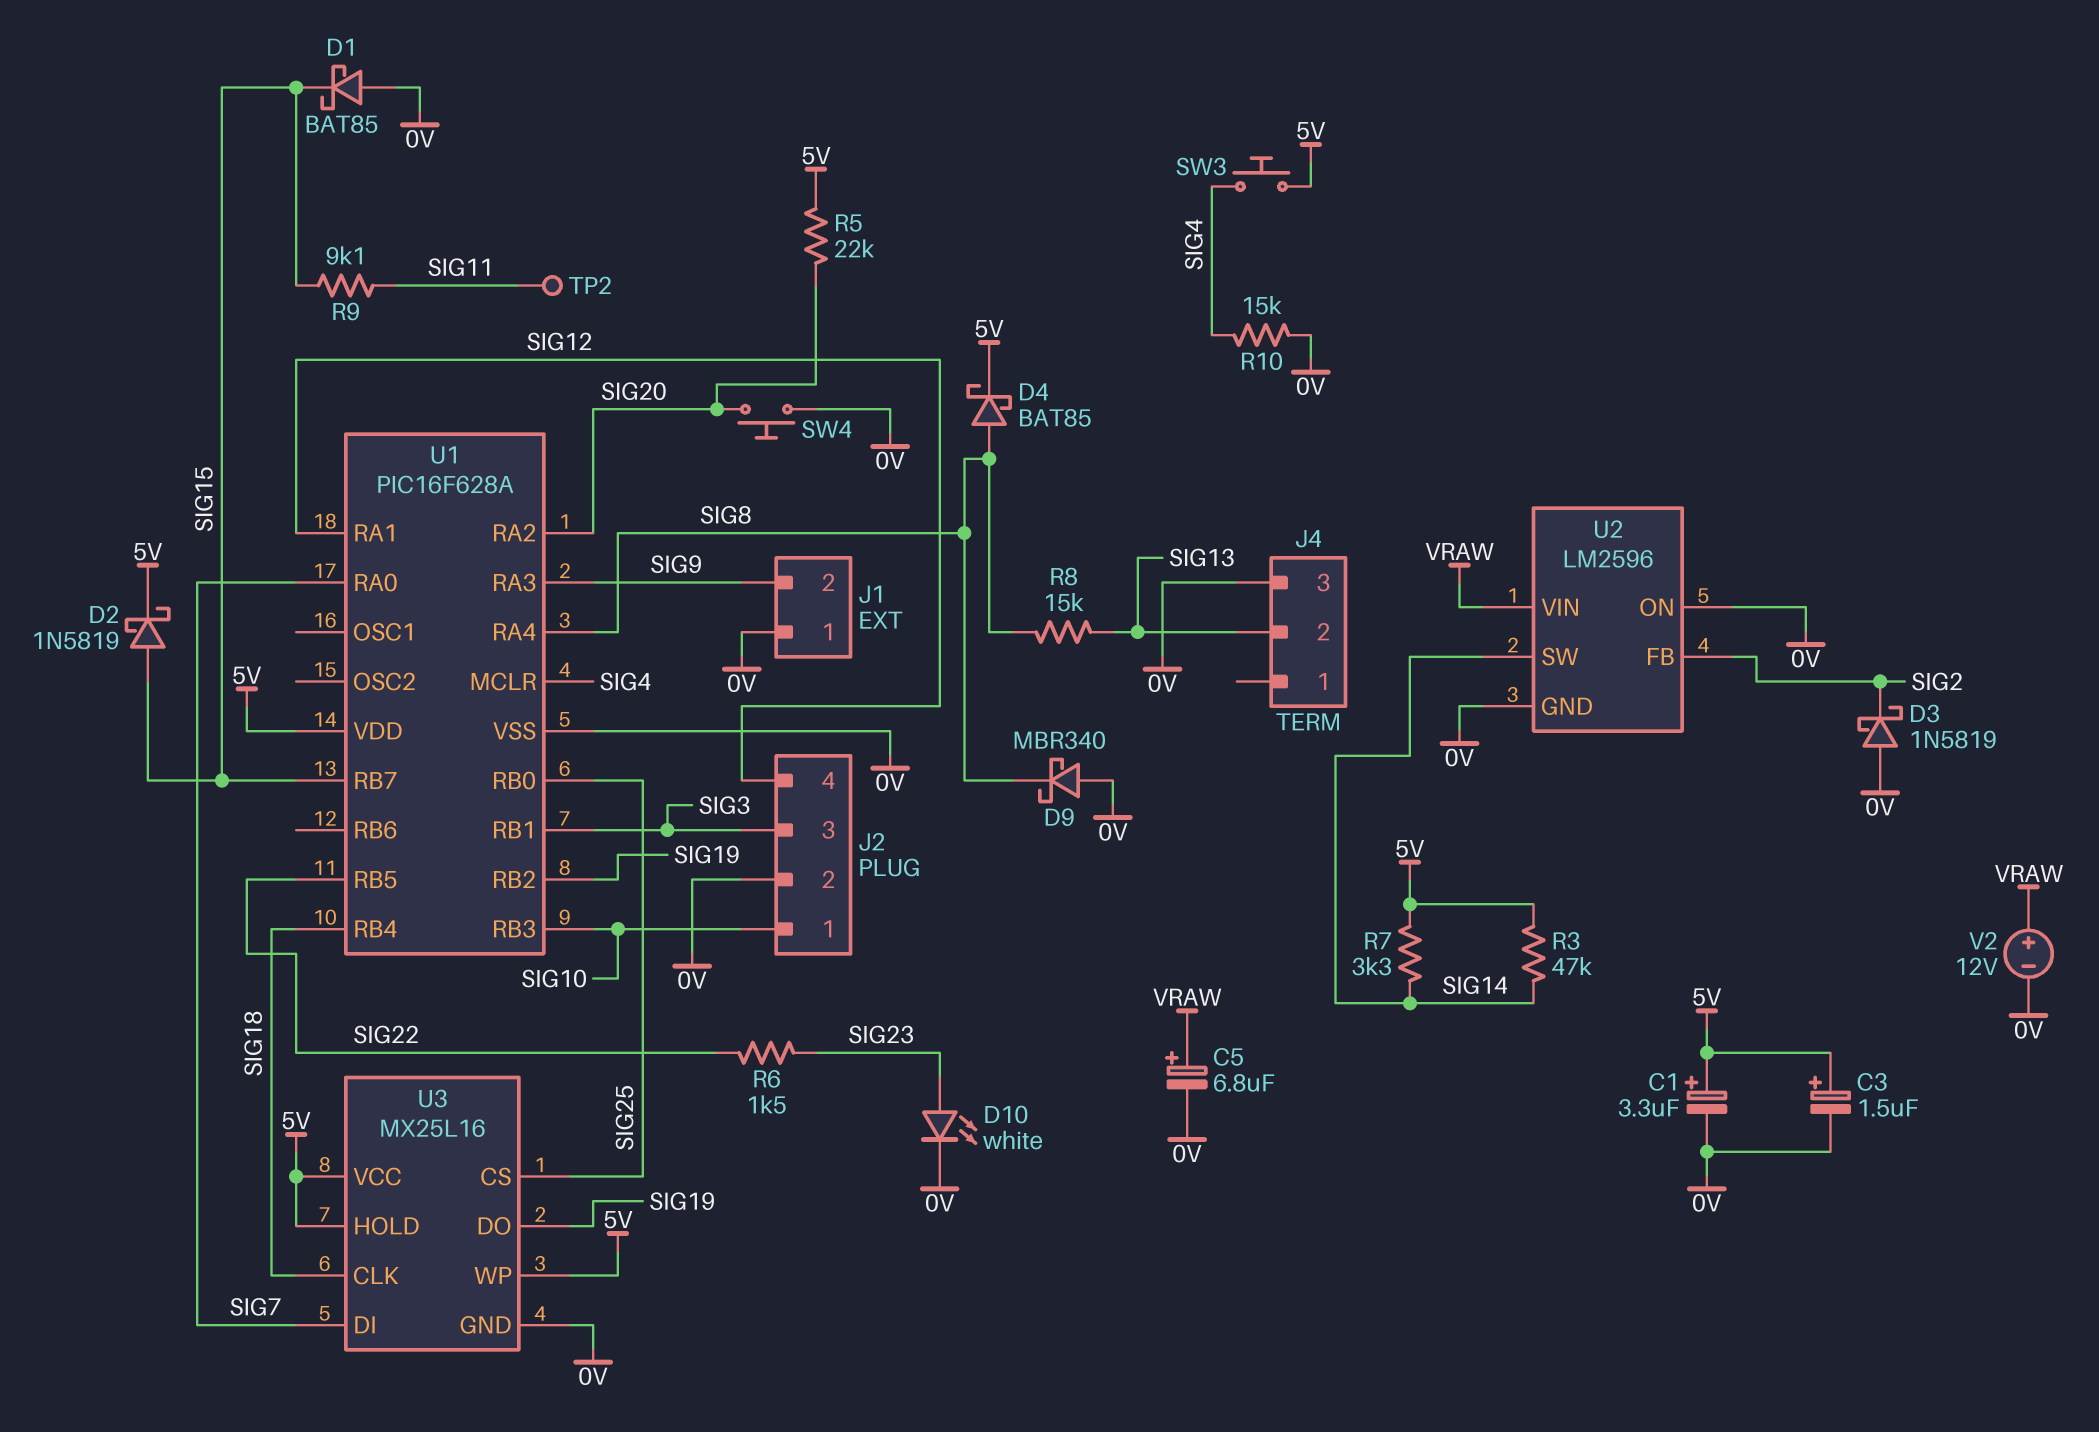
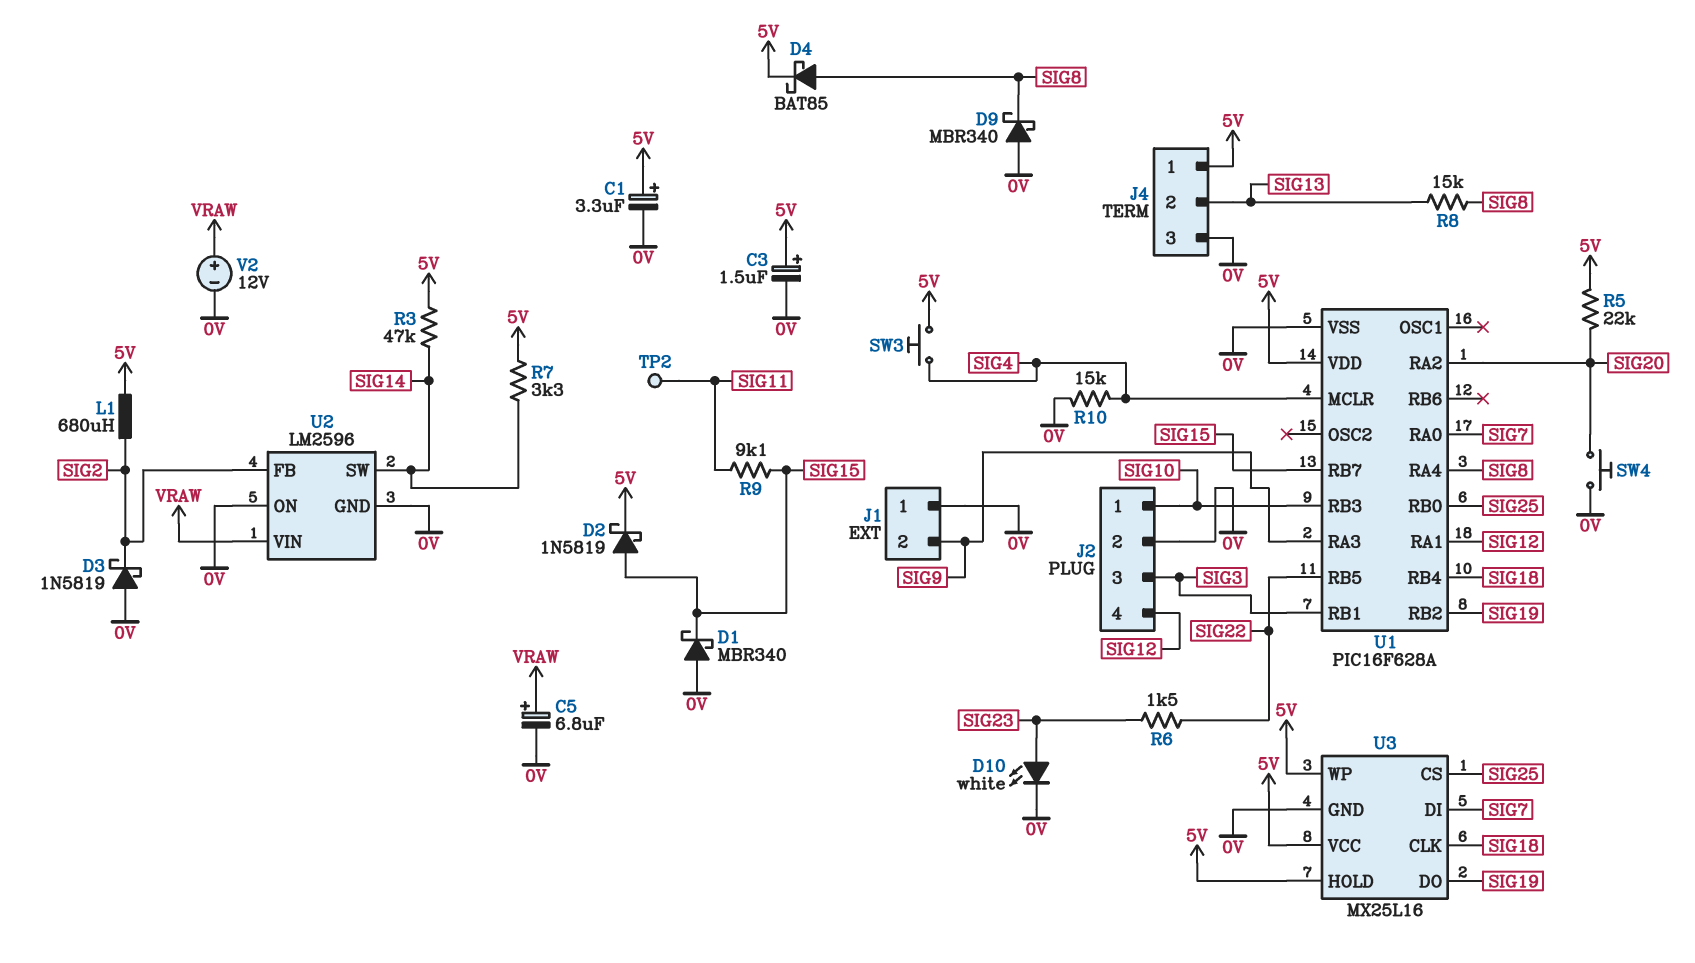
D1: schottky BAT85 (A 0V, K SIG15) -> schottky MBR340 (A 0V, K SIG15)
J4 pin 1: none -> 5V
L1: none -> 680uH (5V, SIG2)

